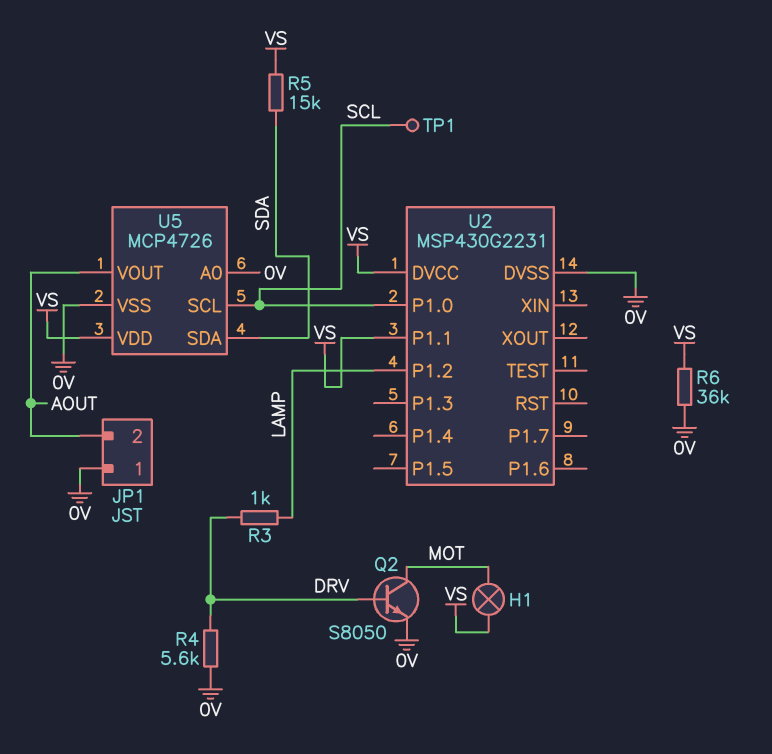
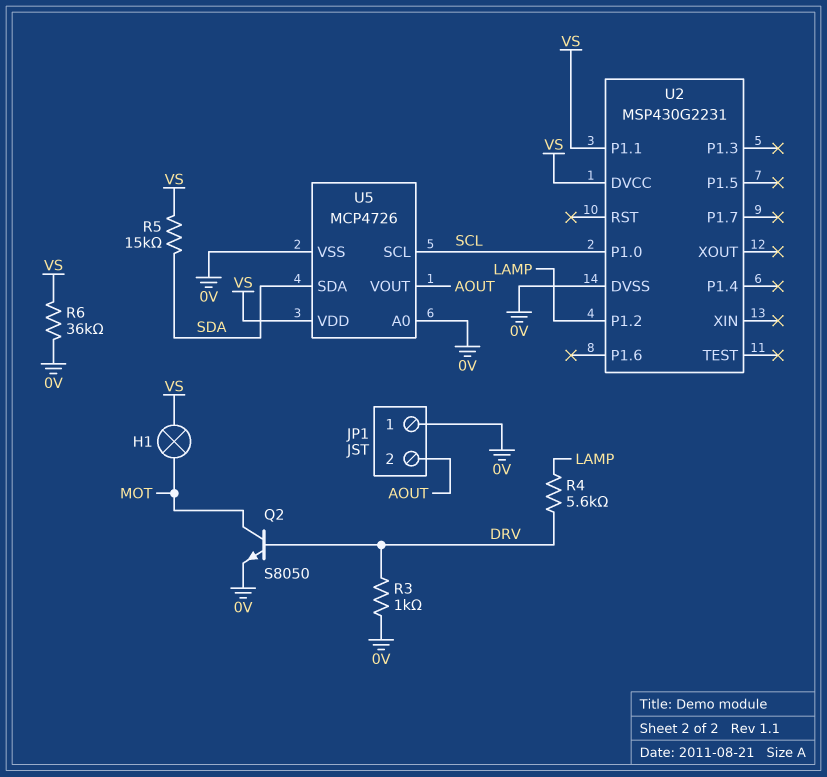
R3: 1k (DRV, LAMP) -> 1k (0V, DRV)
R4: 5.6k (0V, DRV) -> 5.6k (DRV, LAMP)
TP1: test point (SCL) -> none

